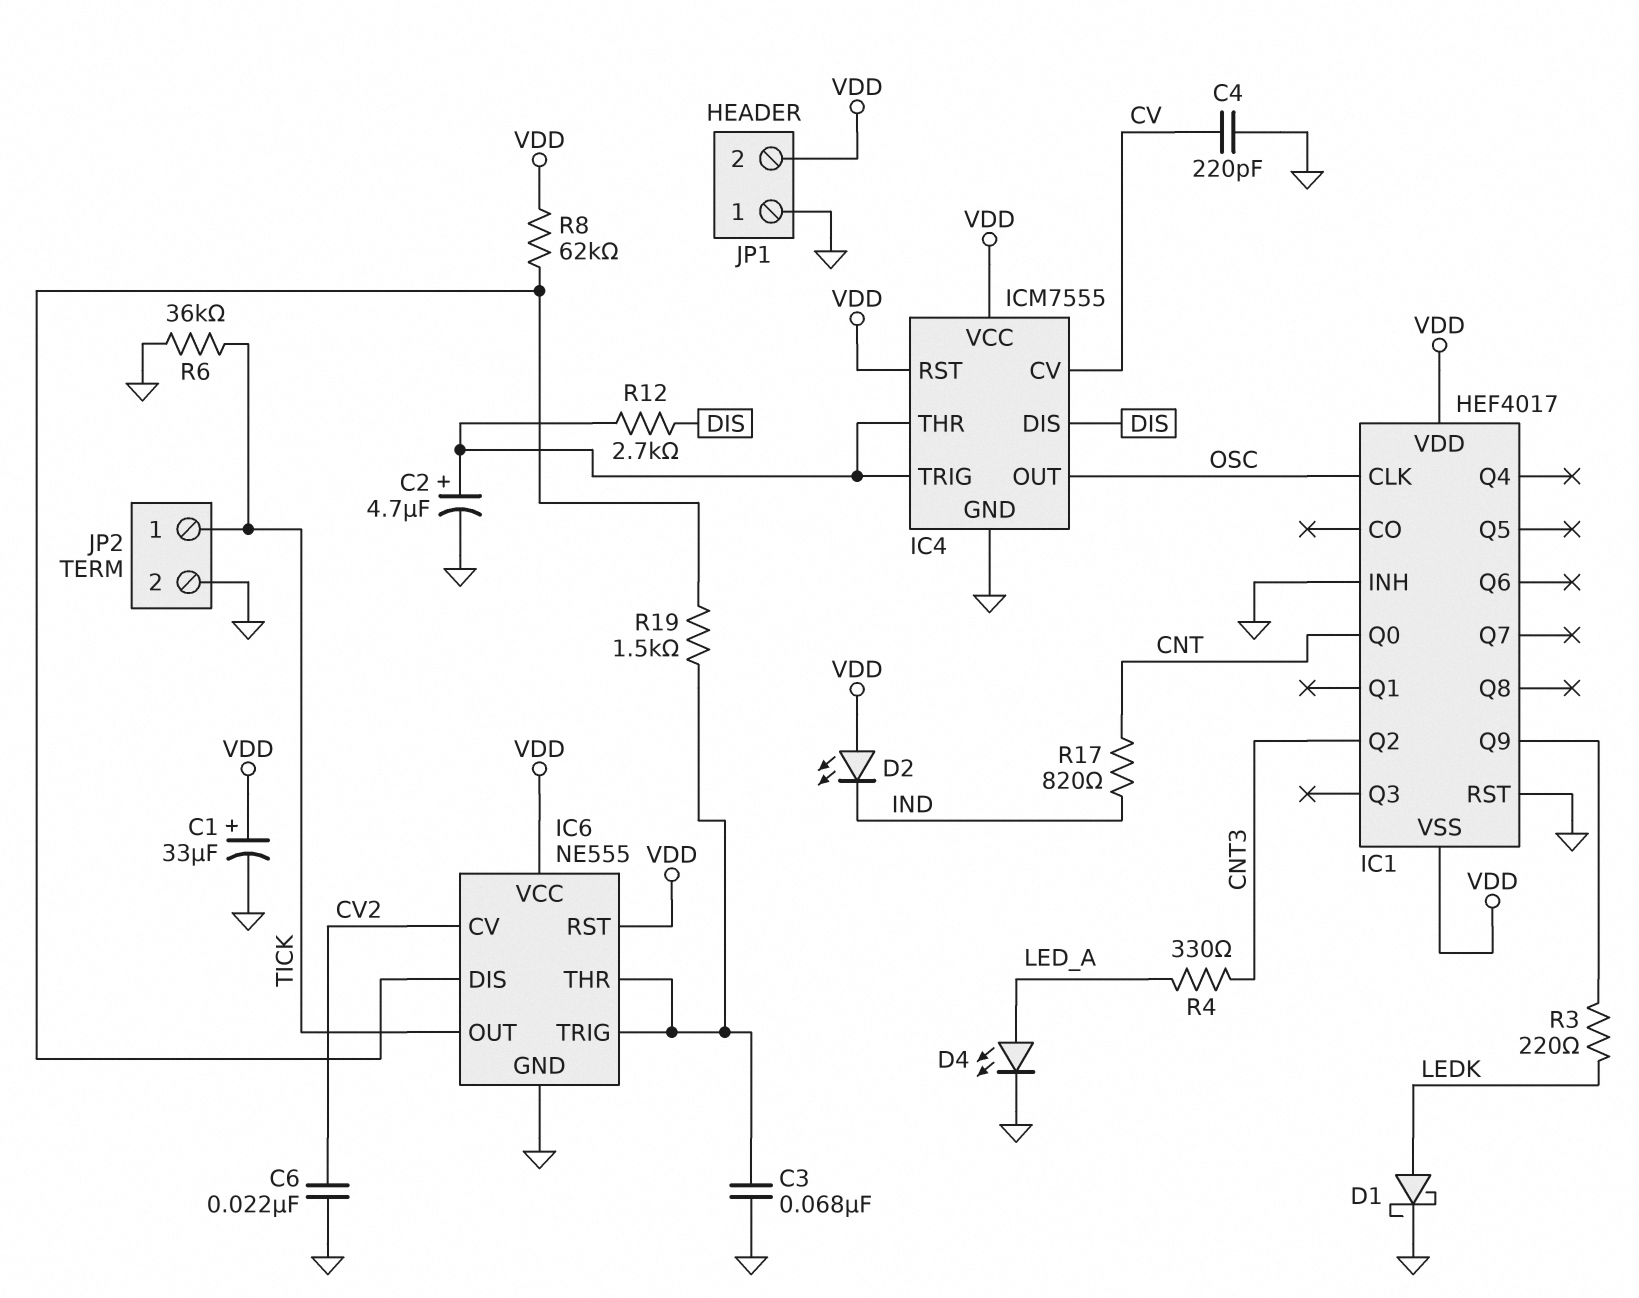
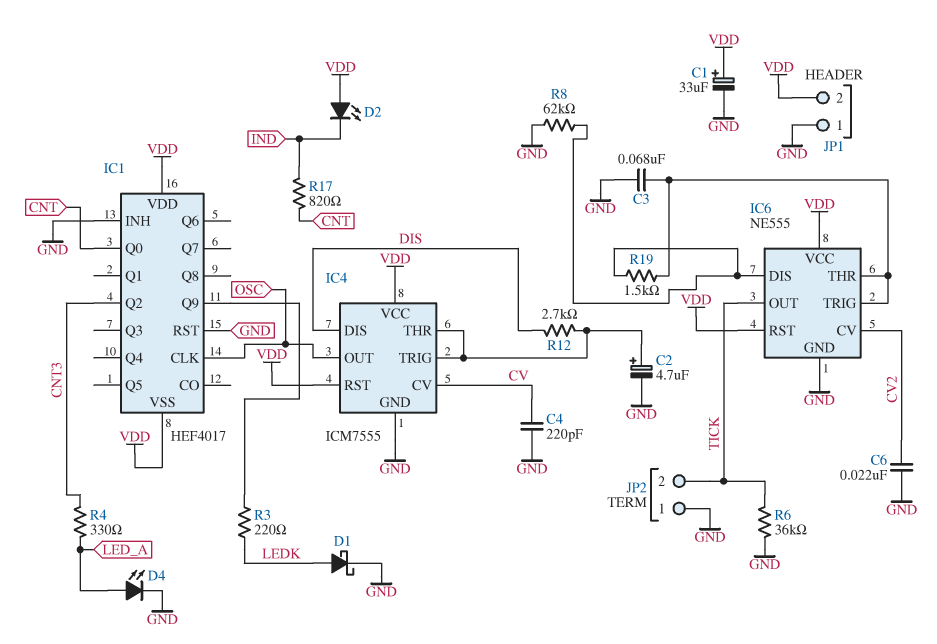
JP2 pin 1: TICK -> GND
JP2 pin 2: GND -> TICK
R8: 62k (IC6/DIS, VDD) -> 62k (GND, IC6/DIS)

